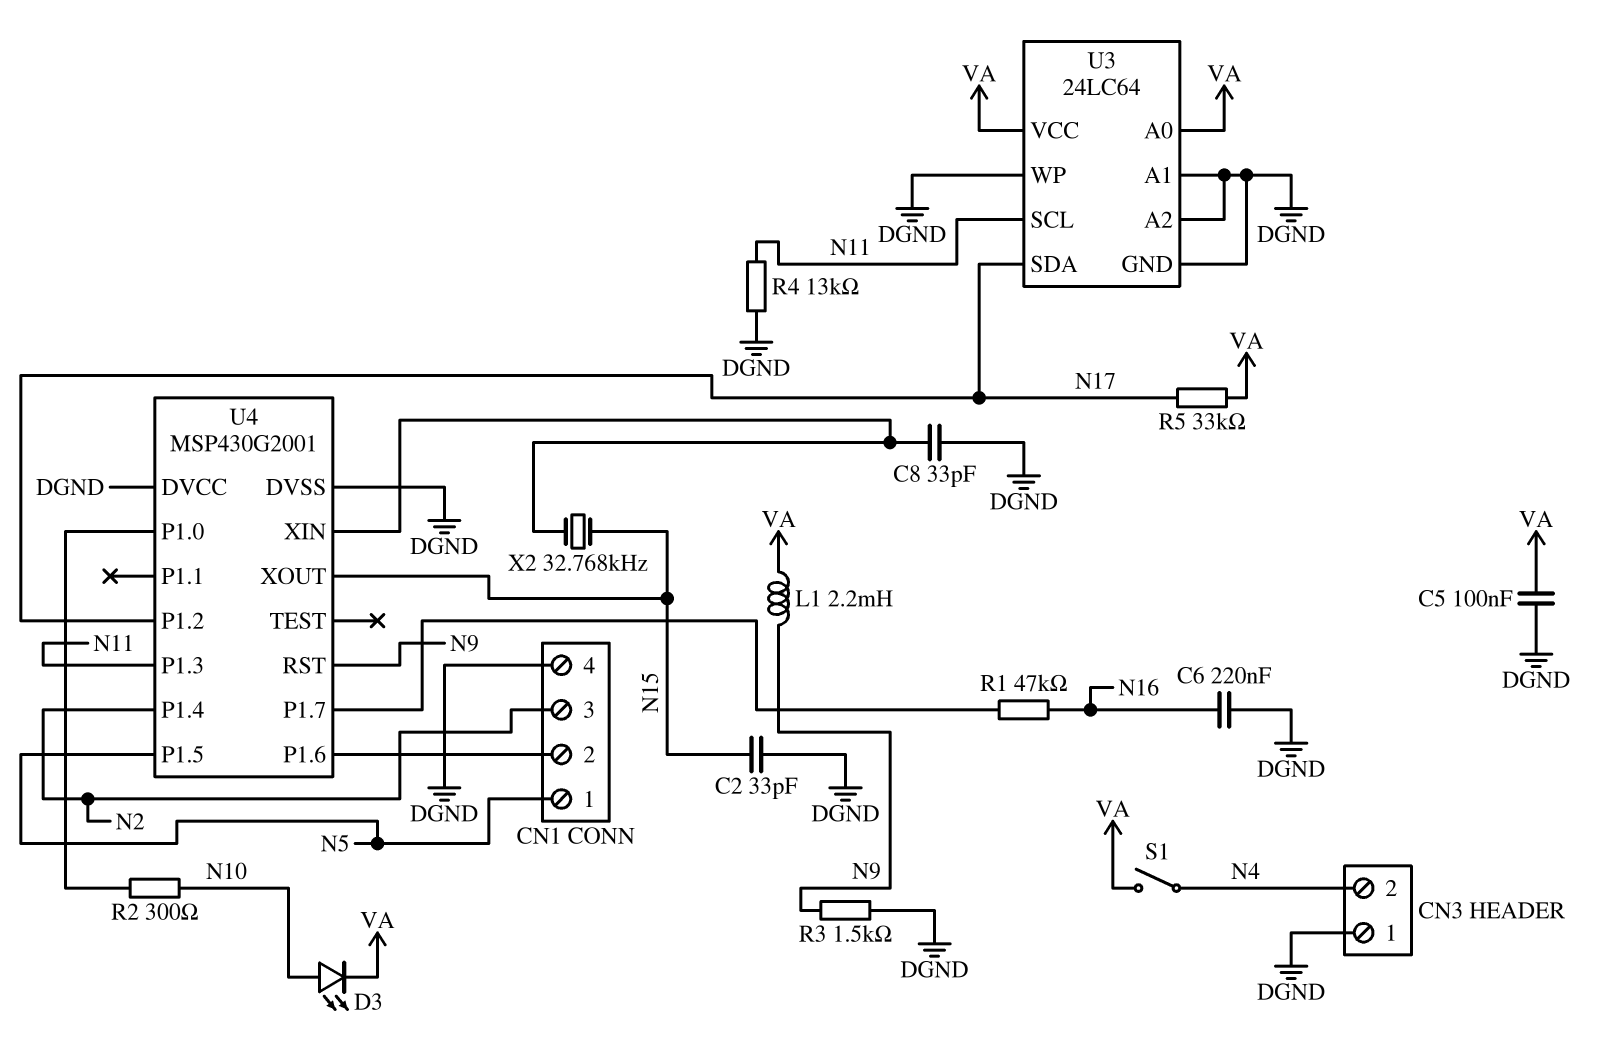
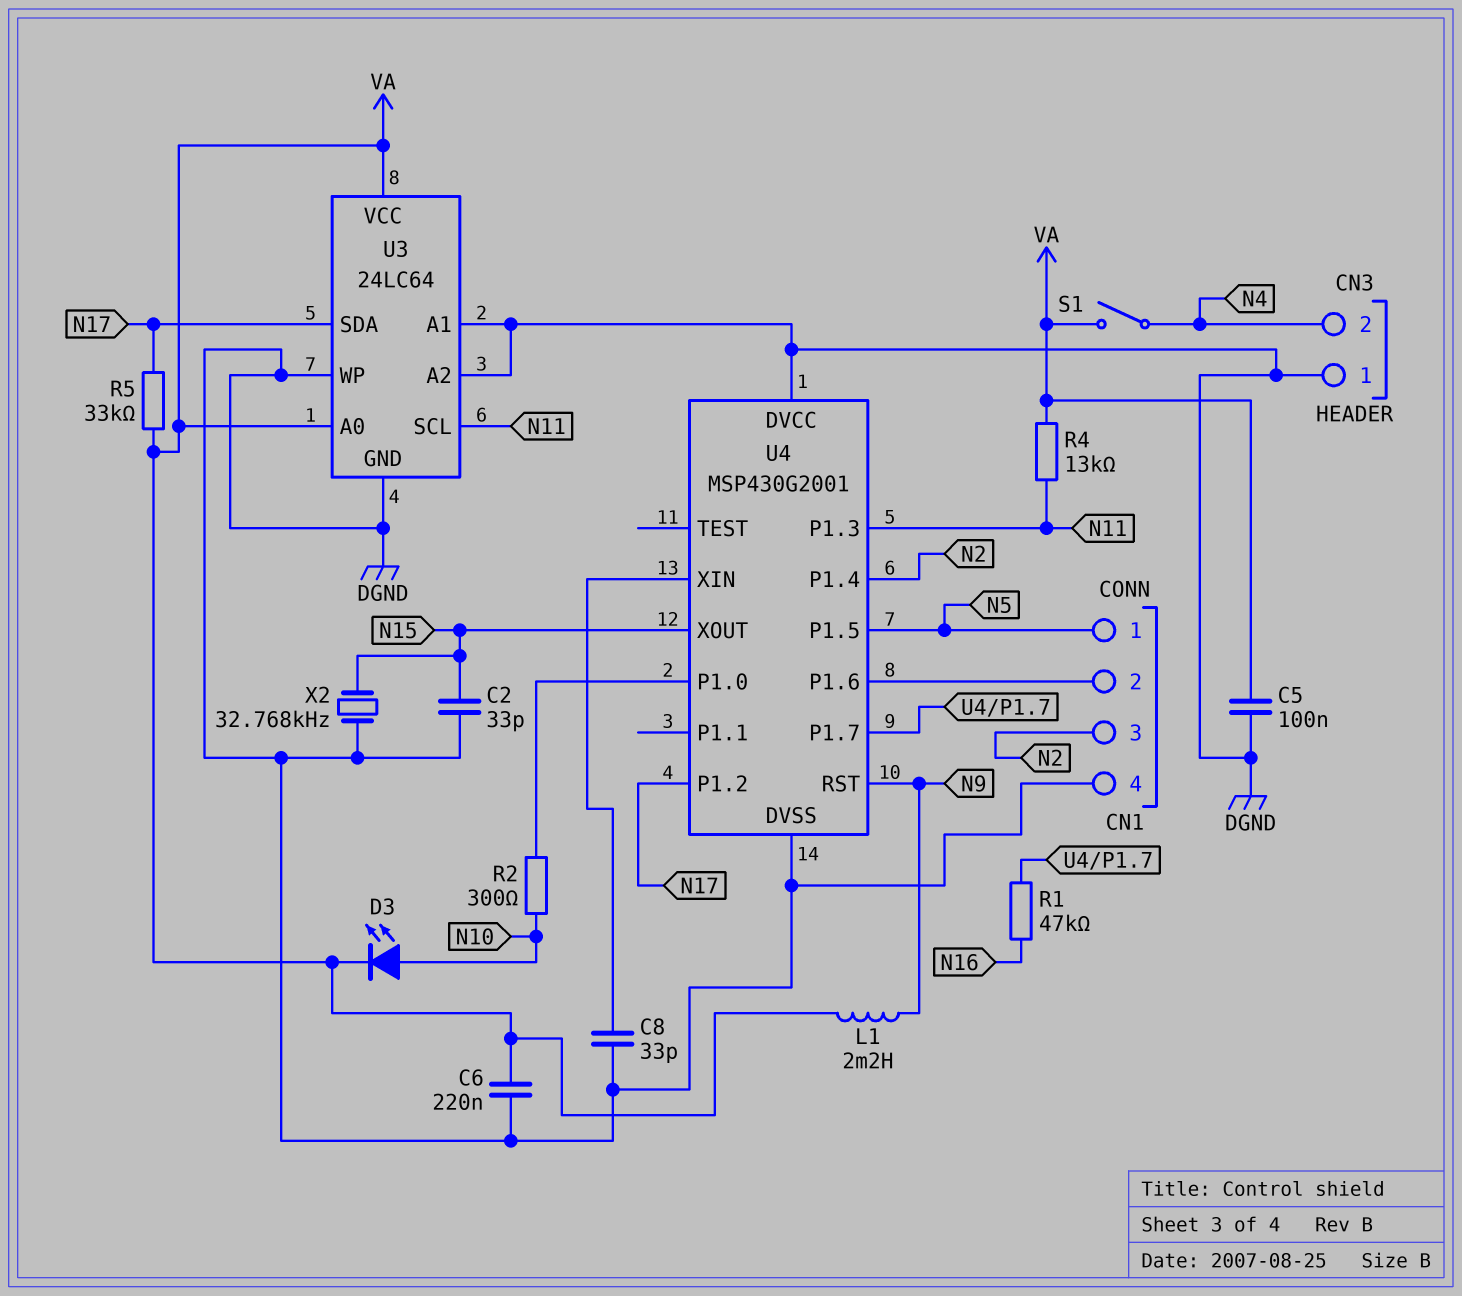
C6: 220nF (DGND, N16) -> 220nF (DGND, VA)
R3: 1.5k (DGND, N9) -> none
R4: 13k (DGND, N11) -> 13k (N11, VA)
X2: 32.768kHz (N15, U4/XIN) -> 32.768kHz (DGND, N15)

